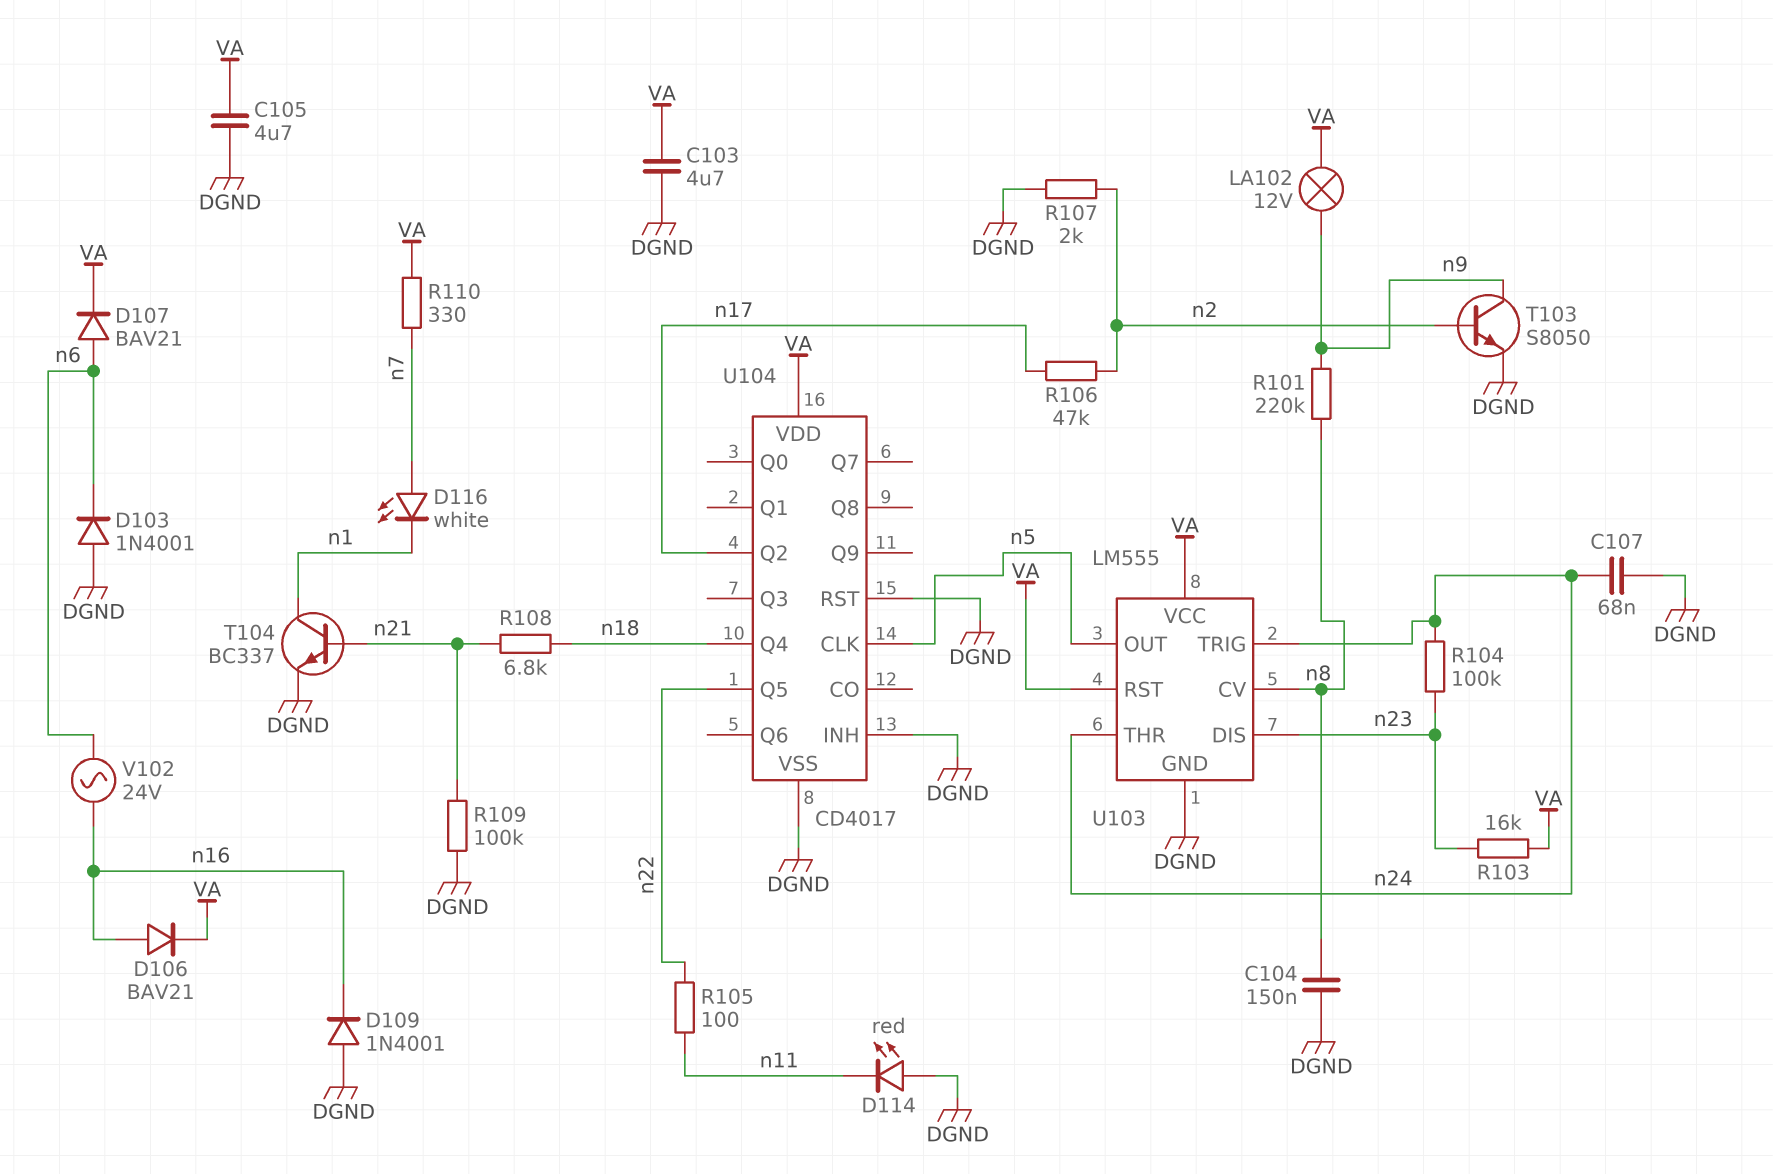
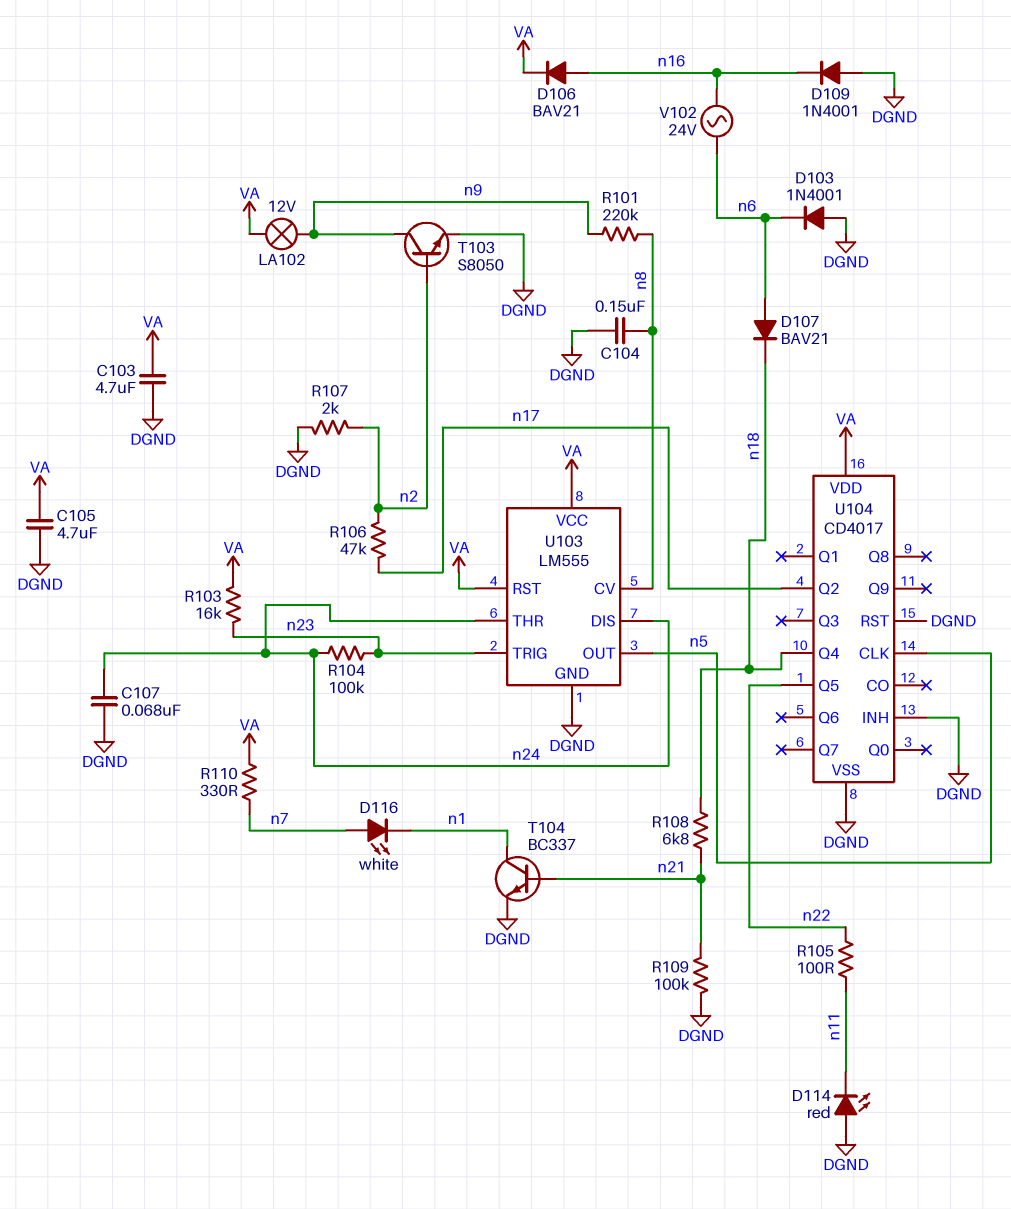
D107: diode BAV21 (A n6, K VA) -> diode BAV21 (A n6, K n18)
U103 pin DIS: n23 -> n24
U103 pin TRIG: n24 -> n23

